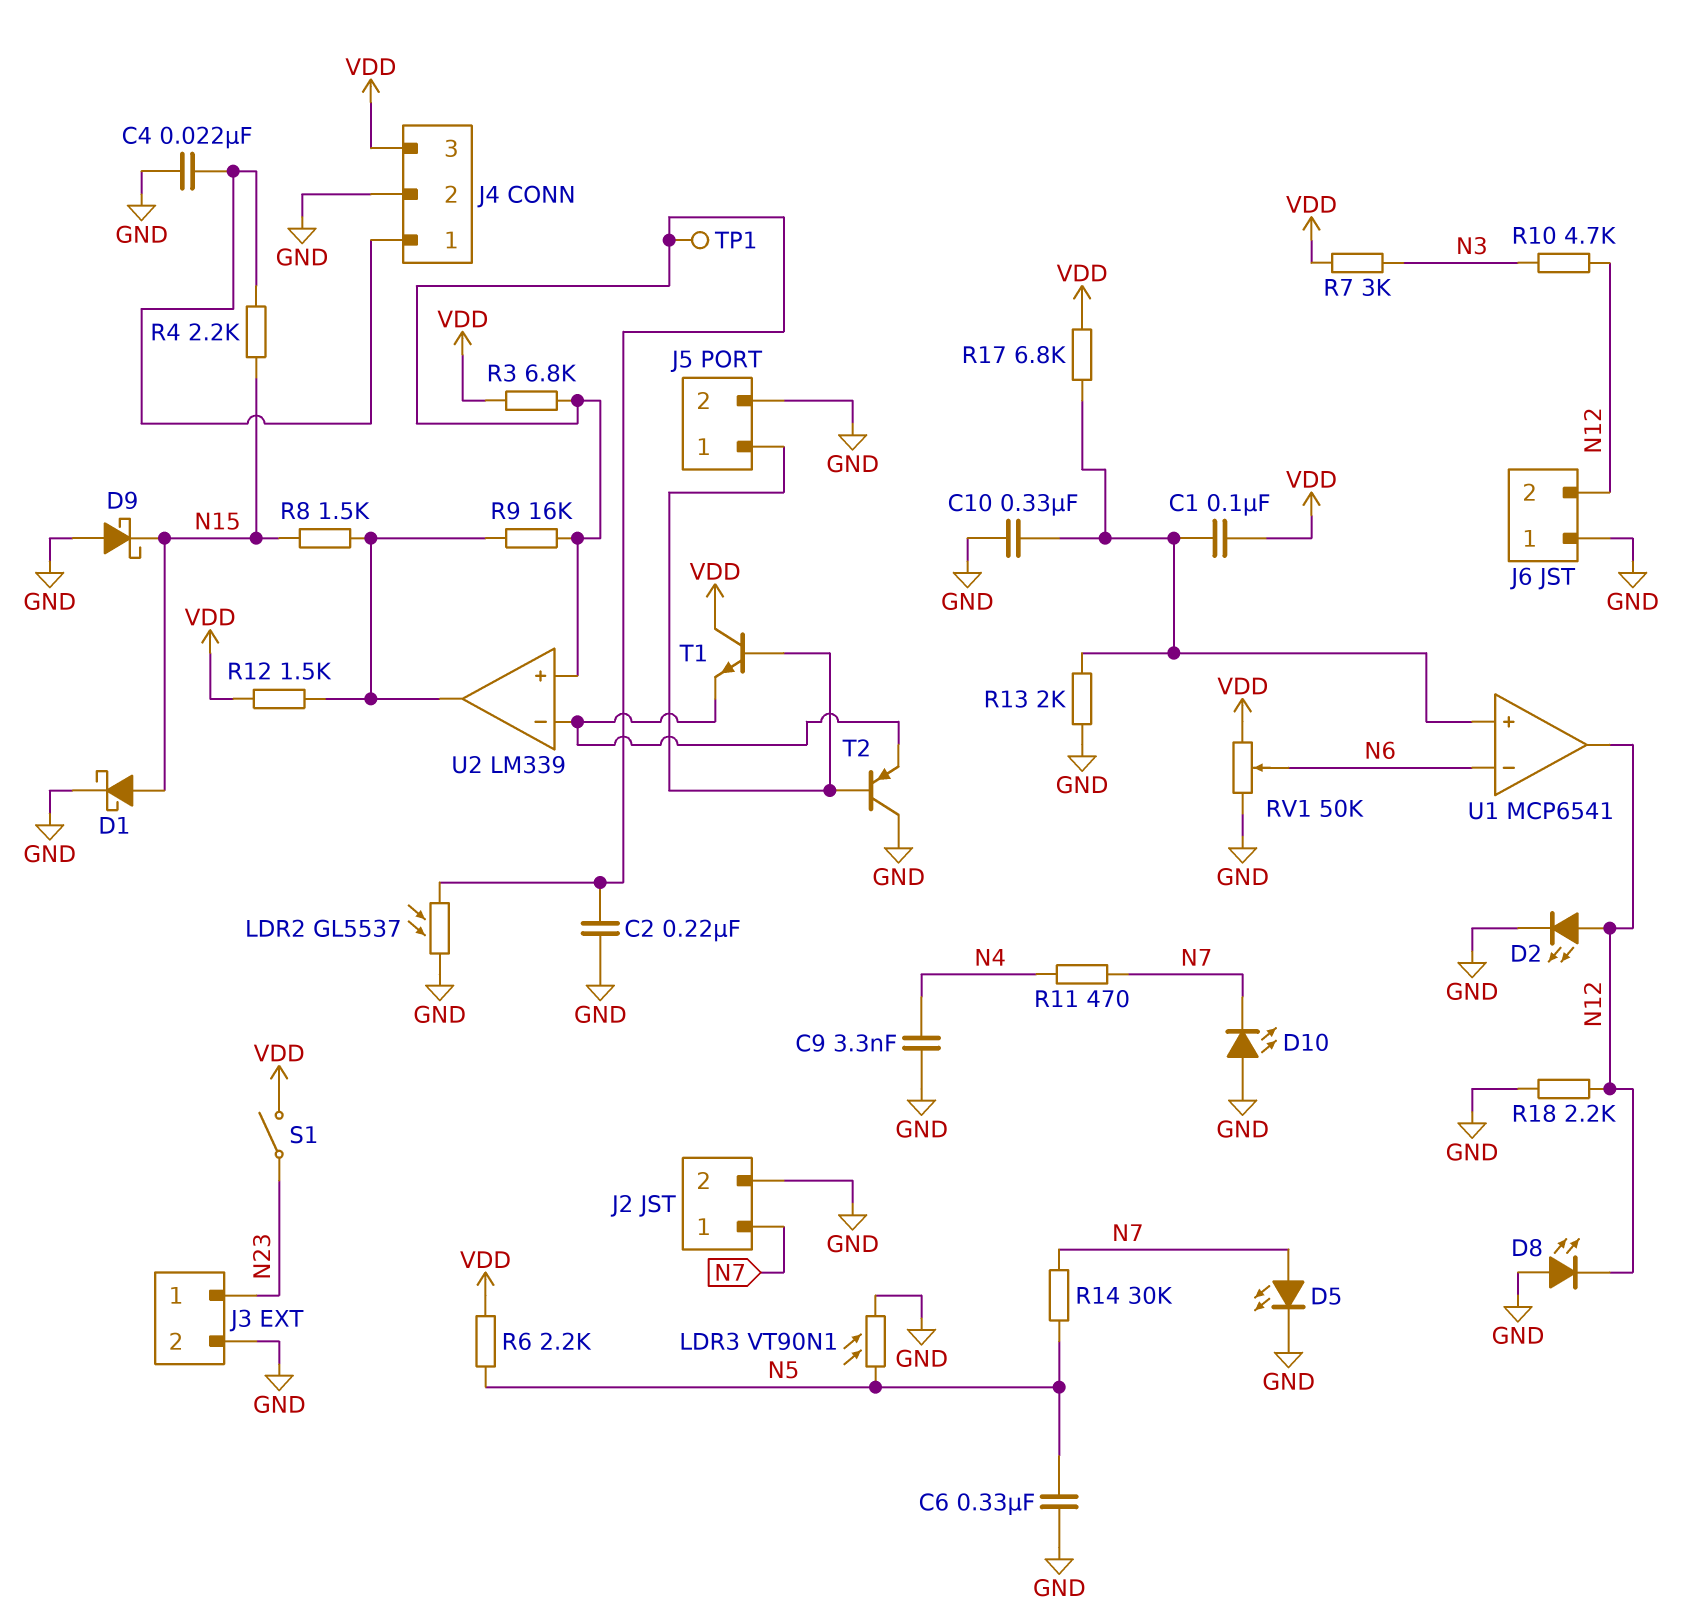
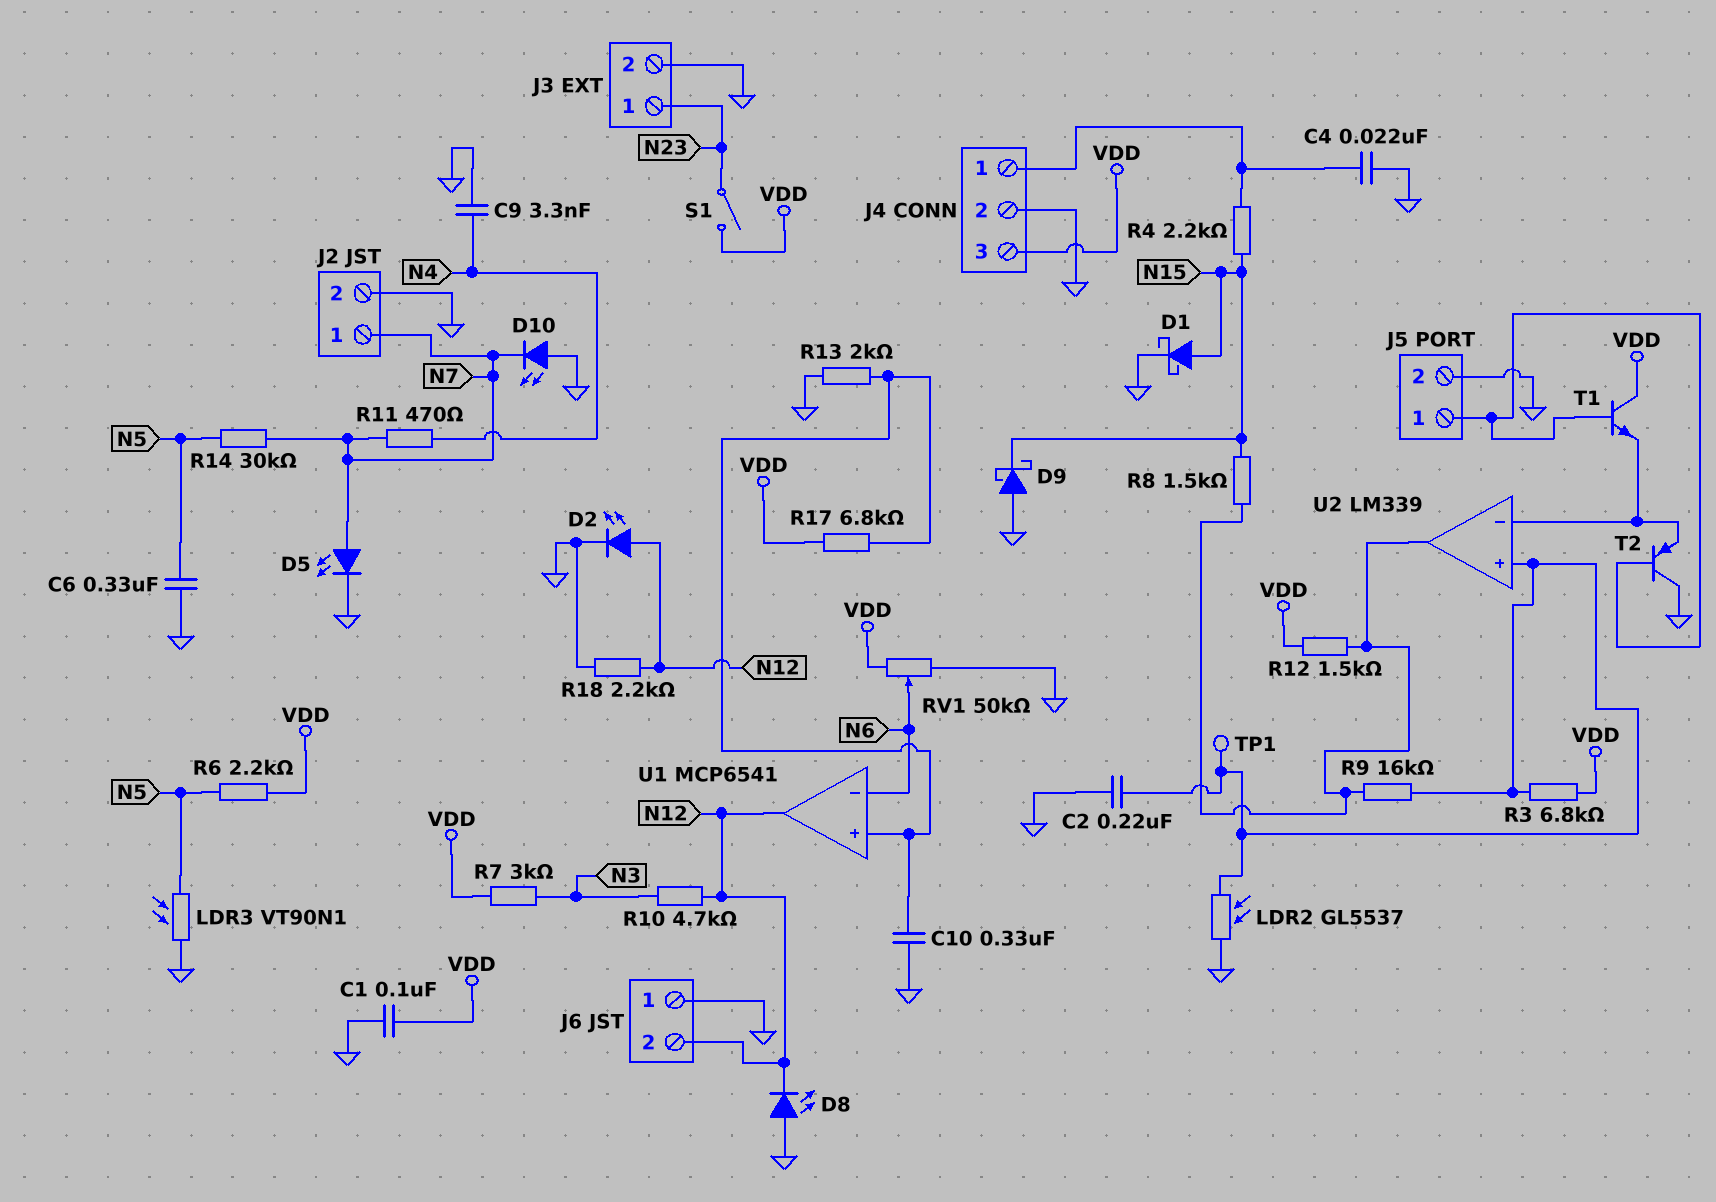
C1: 100nF (U1/in+, VDD) -> 100nF (GND, VDD)

